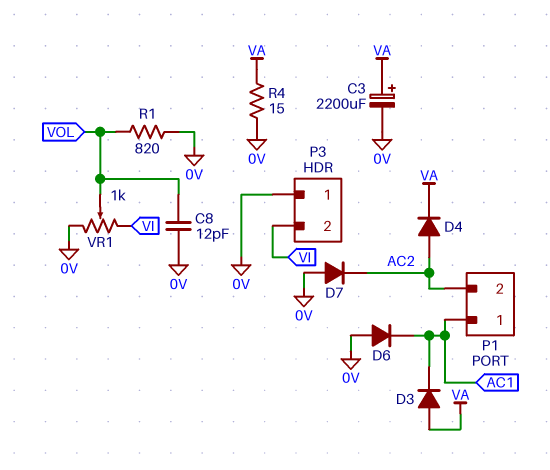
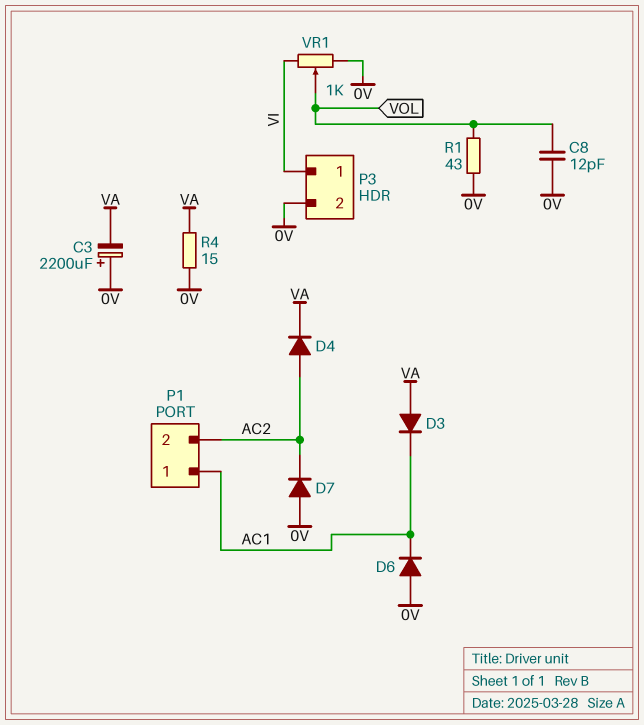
C3: 2200uF (plus VA, minus 0V) -> 2200uF (plus 0V, minus VA)
P3 pin 1: 0V -> VI
P3 pin 2: VI -> 0V
R1: 820 (0V, VOL) -> 43 (0V, VOL)

